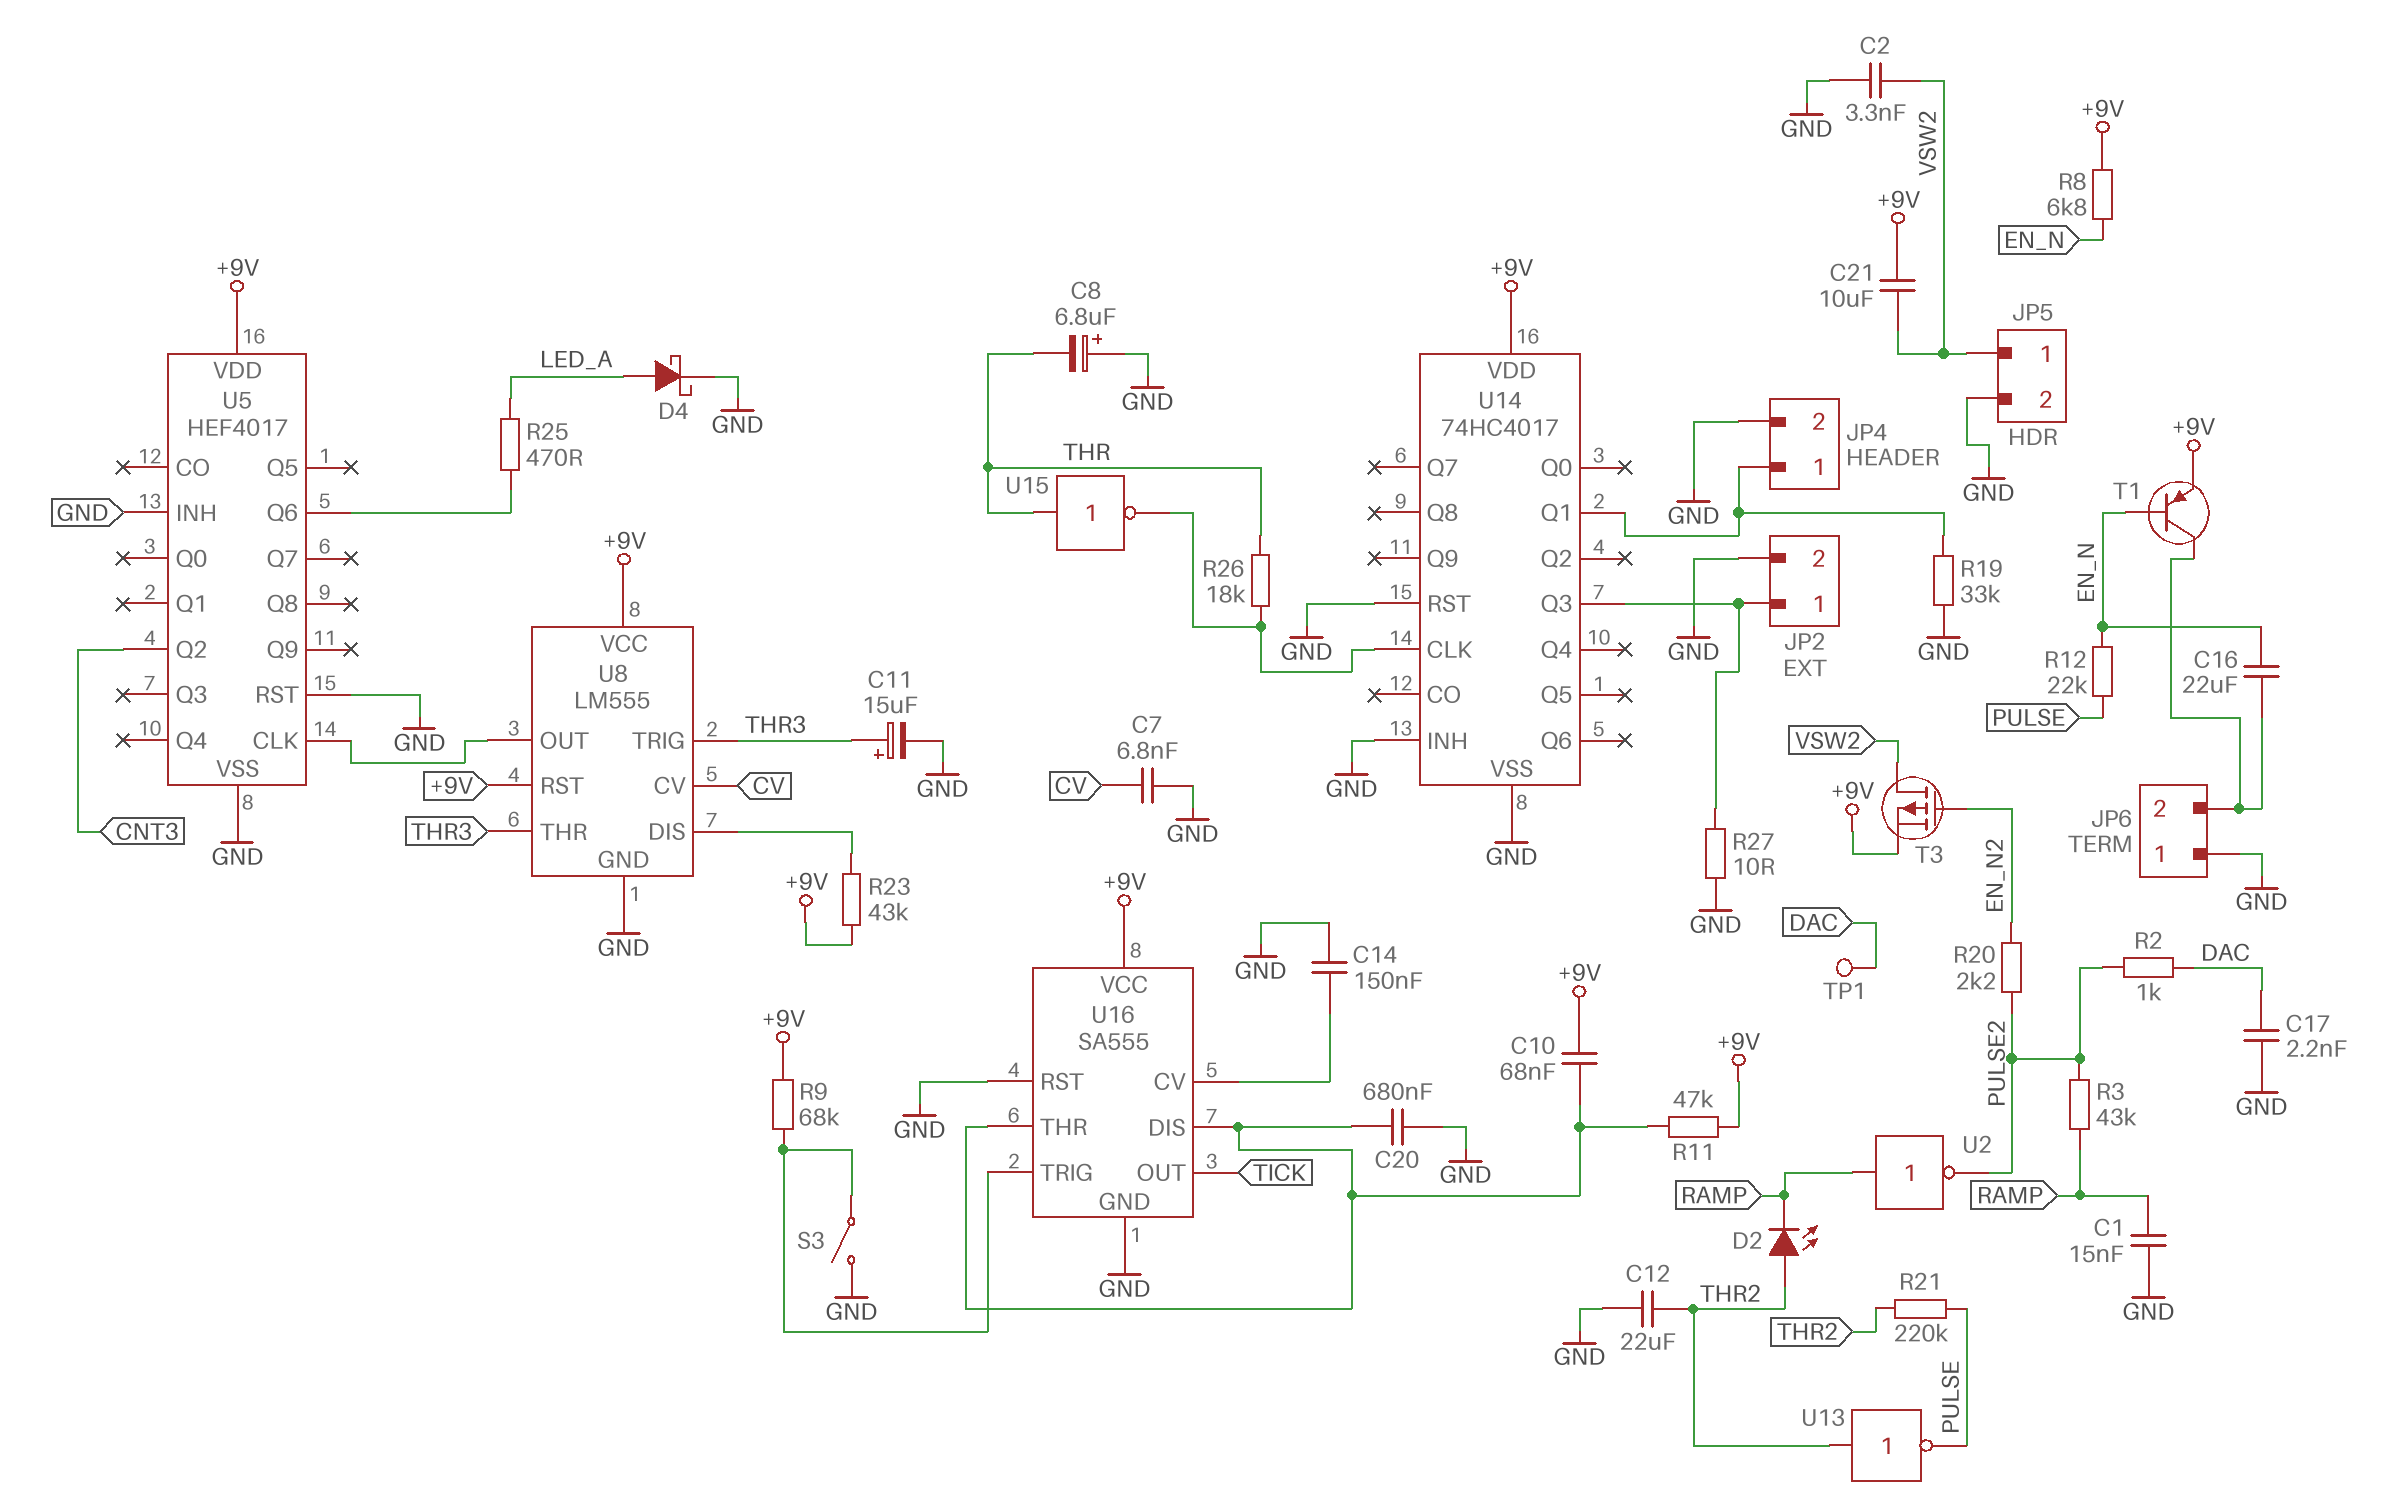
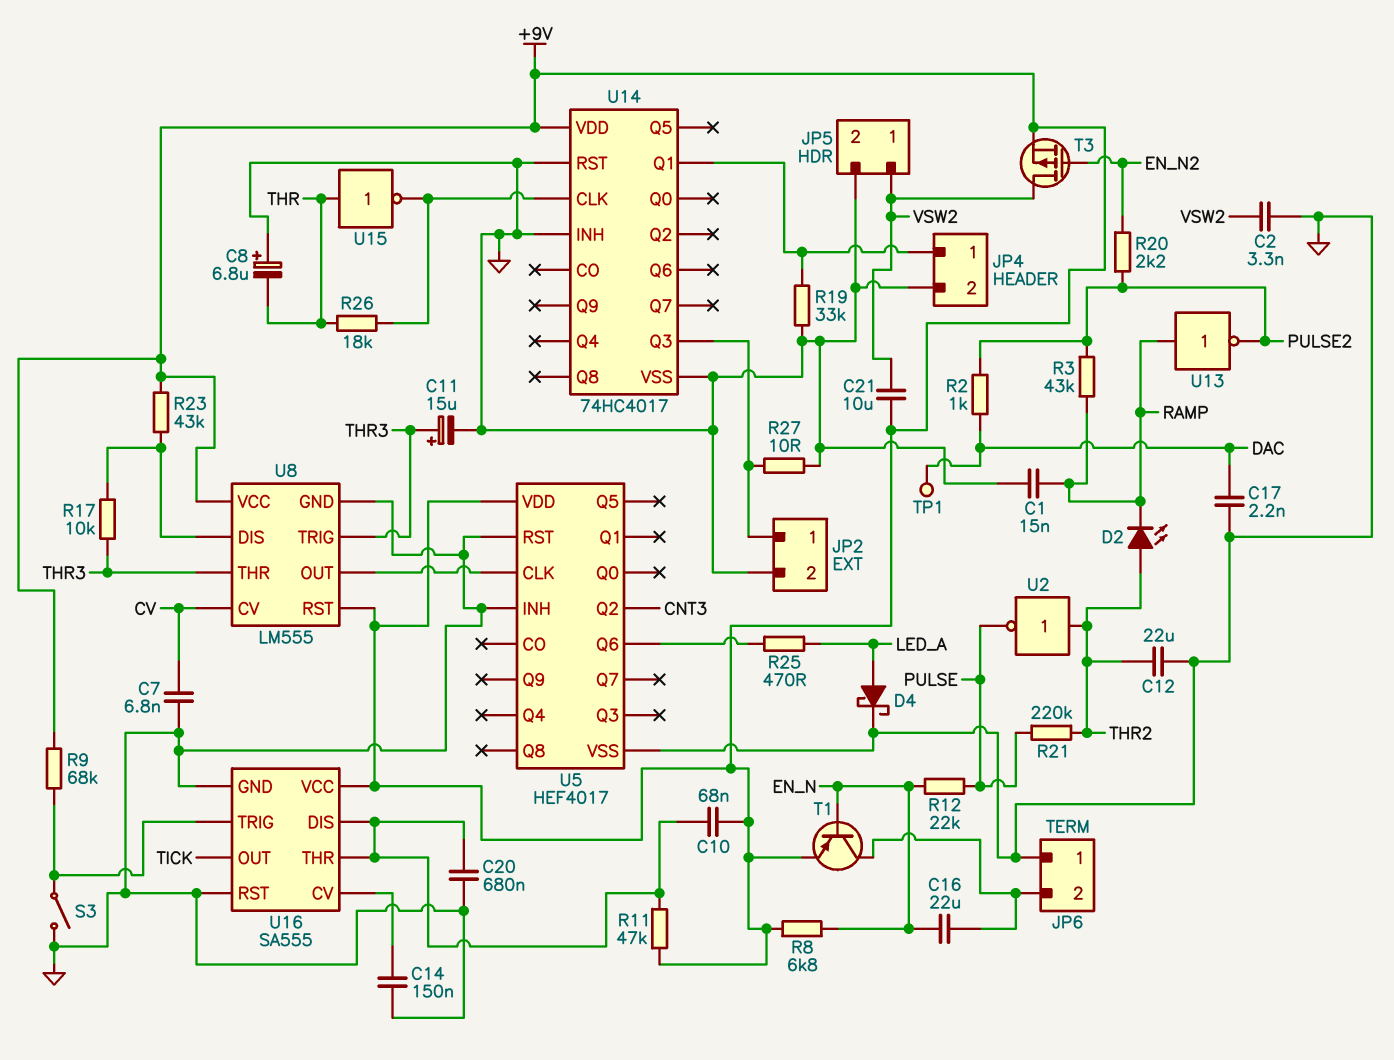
R17: none -> 10k (THR3, U8/DIS)
U2: NOT (in RAMP, out PULSE2) -> NOT (in THR2, out PULSE)
U13: NOT (in THR2, out PULSE) -> NOT (in RAMP, out PULSE2)

